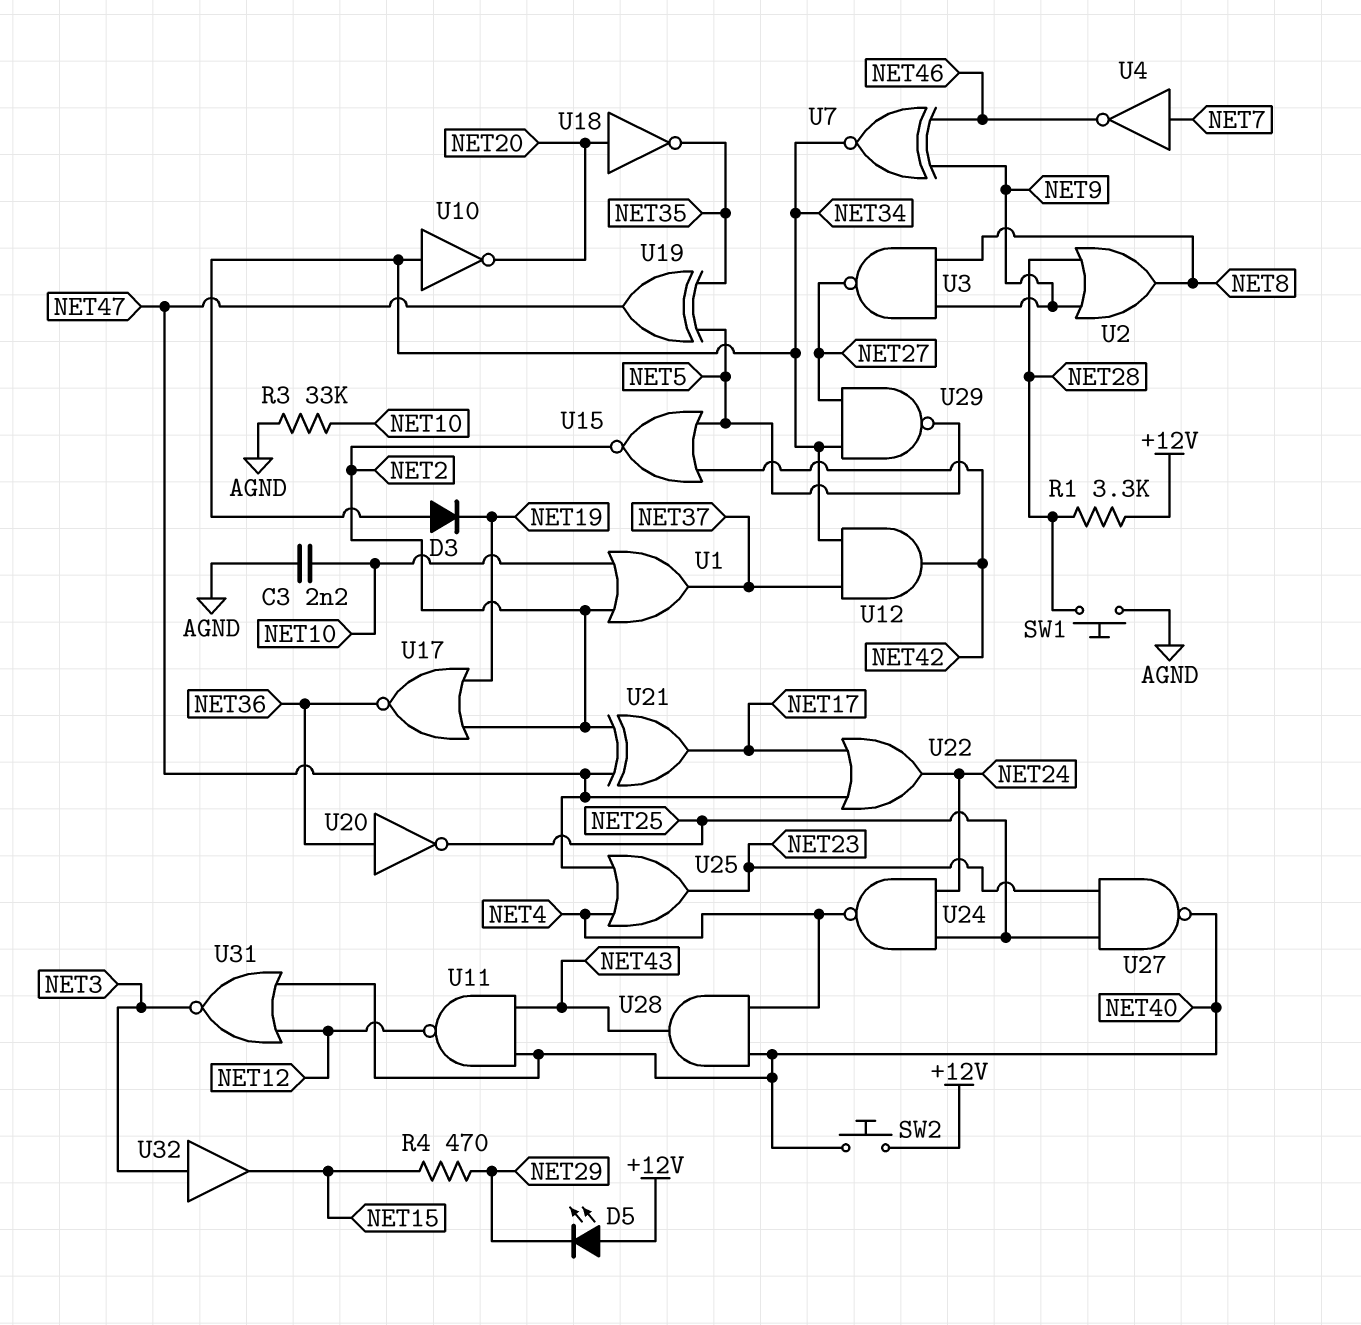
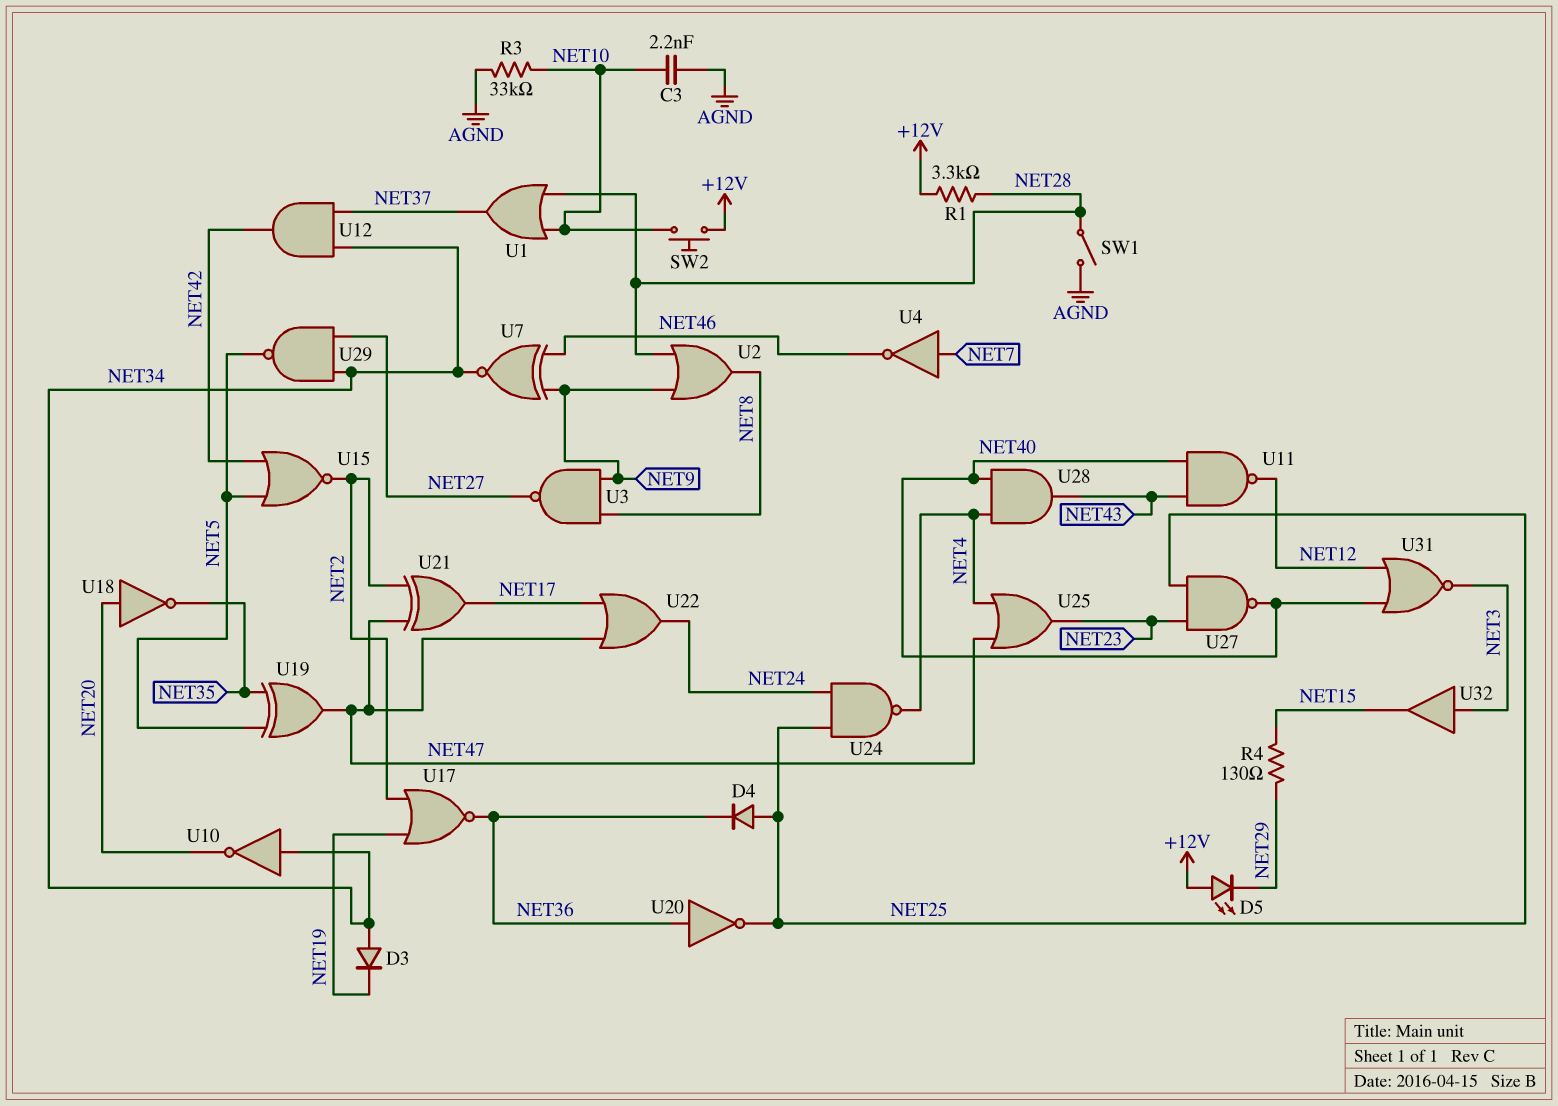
D4: none -> diode (A NET25, K NET36)
R4: 470 (NET15, NET29) -> 130 (NET15, NET29)
SW1: button (AGND, NET28) -> switch (AGND, NET28)
SW2: button (+12V, NET40) -> button (+12V, NET10)
U1: OR (in NET2, in NET10, out NET37) -> OR (in NET10, in NET28, out NET37)

